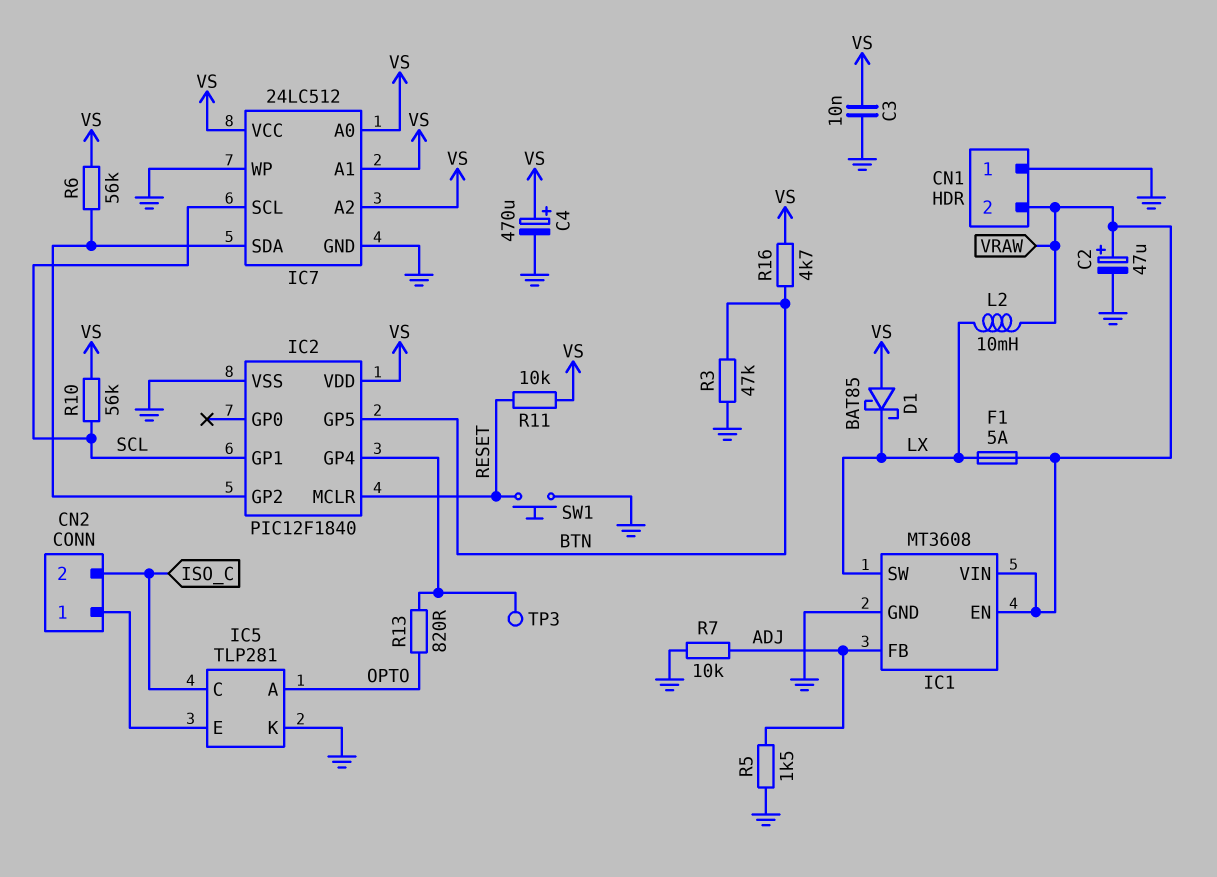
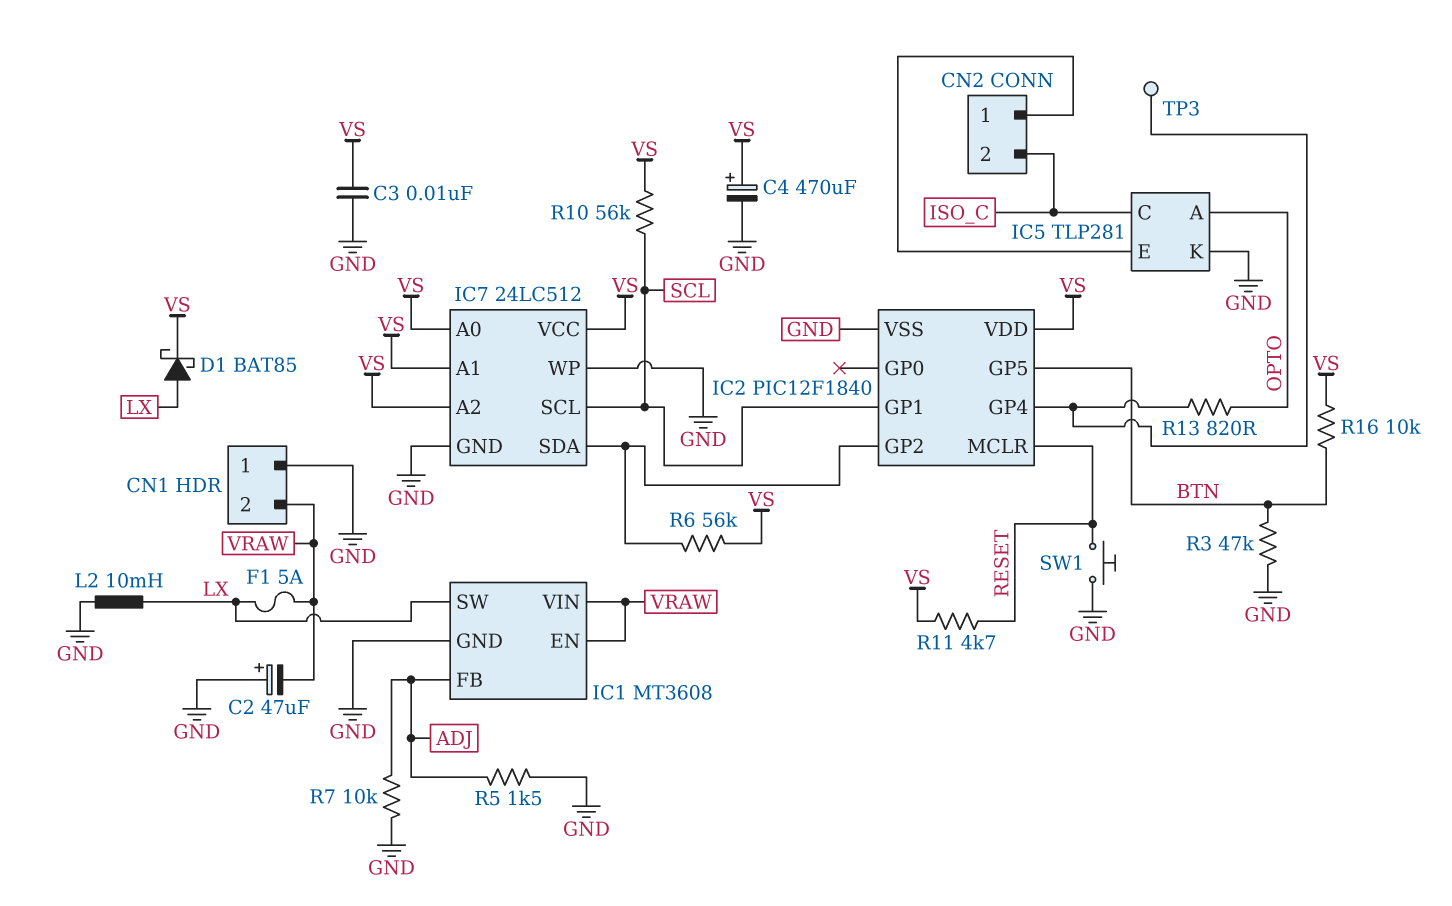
C2: 47uF (plus VRAW, minus GND) -> 47uF (plus GND, minus VRAW)
D1: schottky BAT85 (A VS, K LX) -> schottky BAT85 (A LX, K VS)
L2: 10mH (LX, VRAW) -> 10mH (GND, LX)
R11: 10k (RESET, VS) -> 4.7k (RESET, VS)
R16: 4.7k (BTN, VS) -> 10k (BTN, VS)

